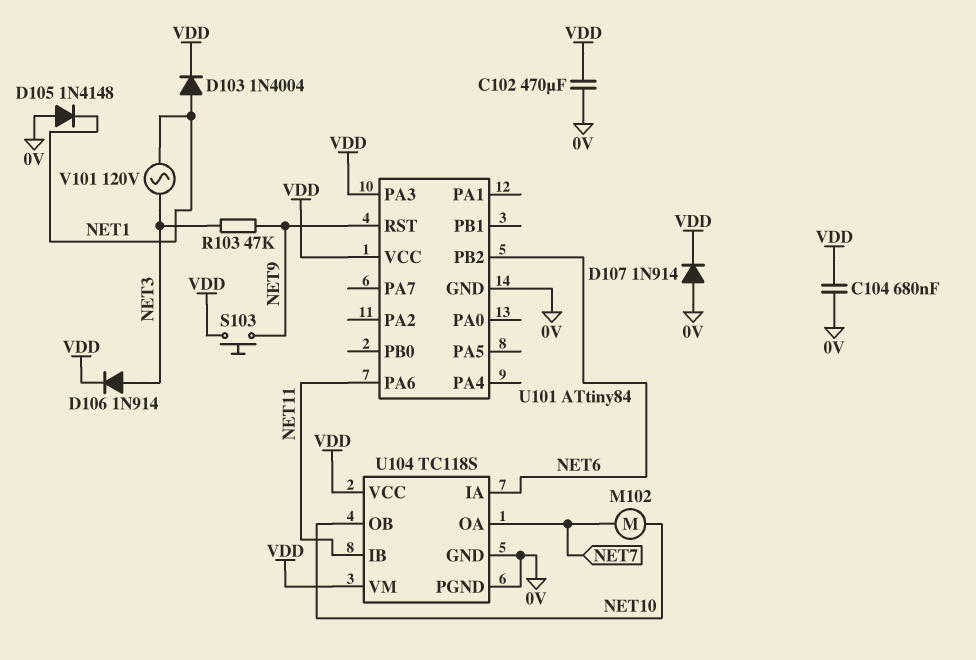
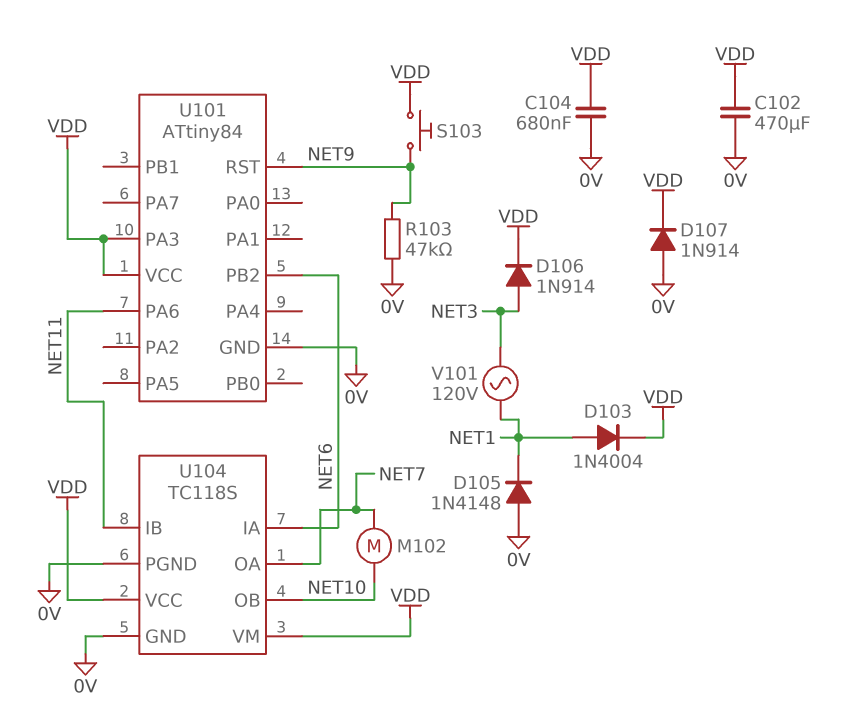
R103: 47k (NET3, NET9) -> 47k (0V, NET9)

